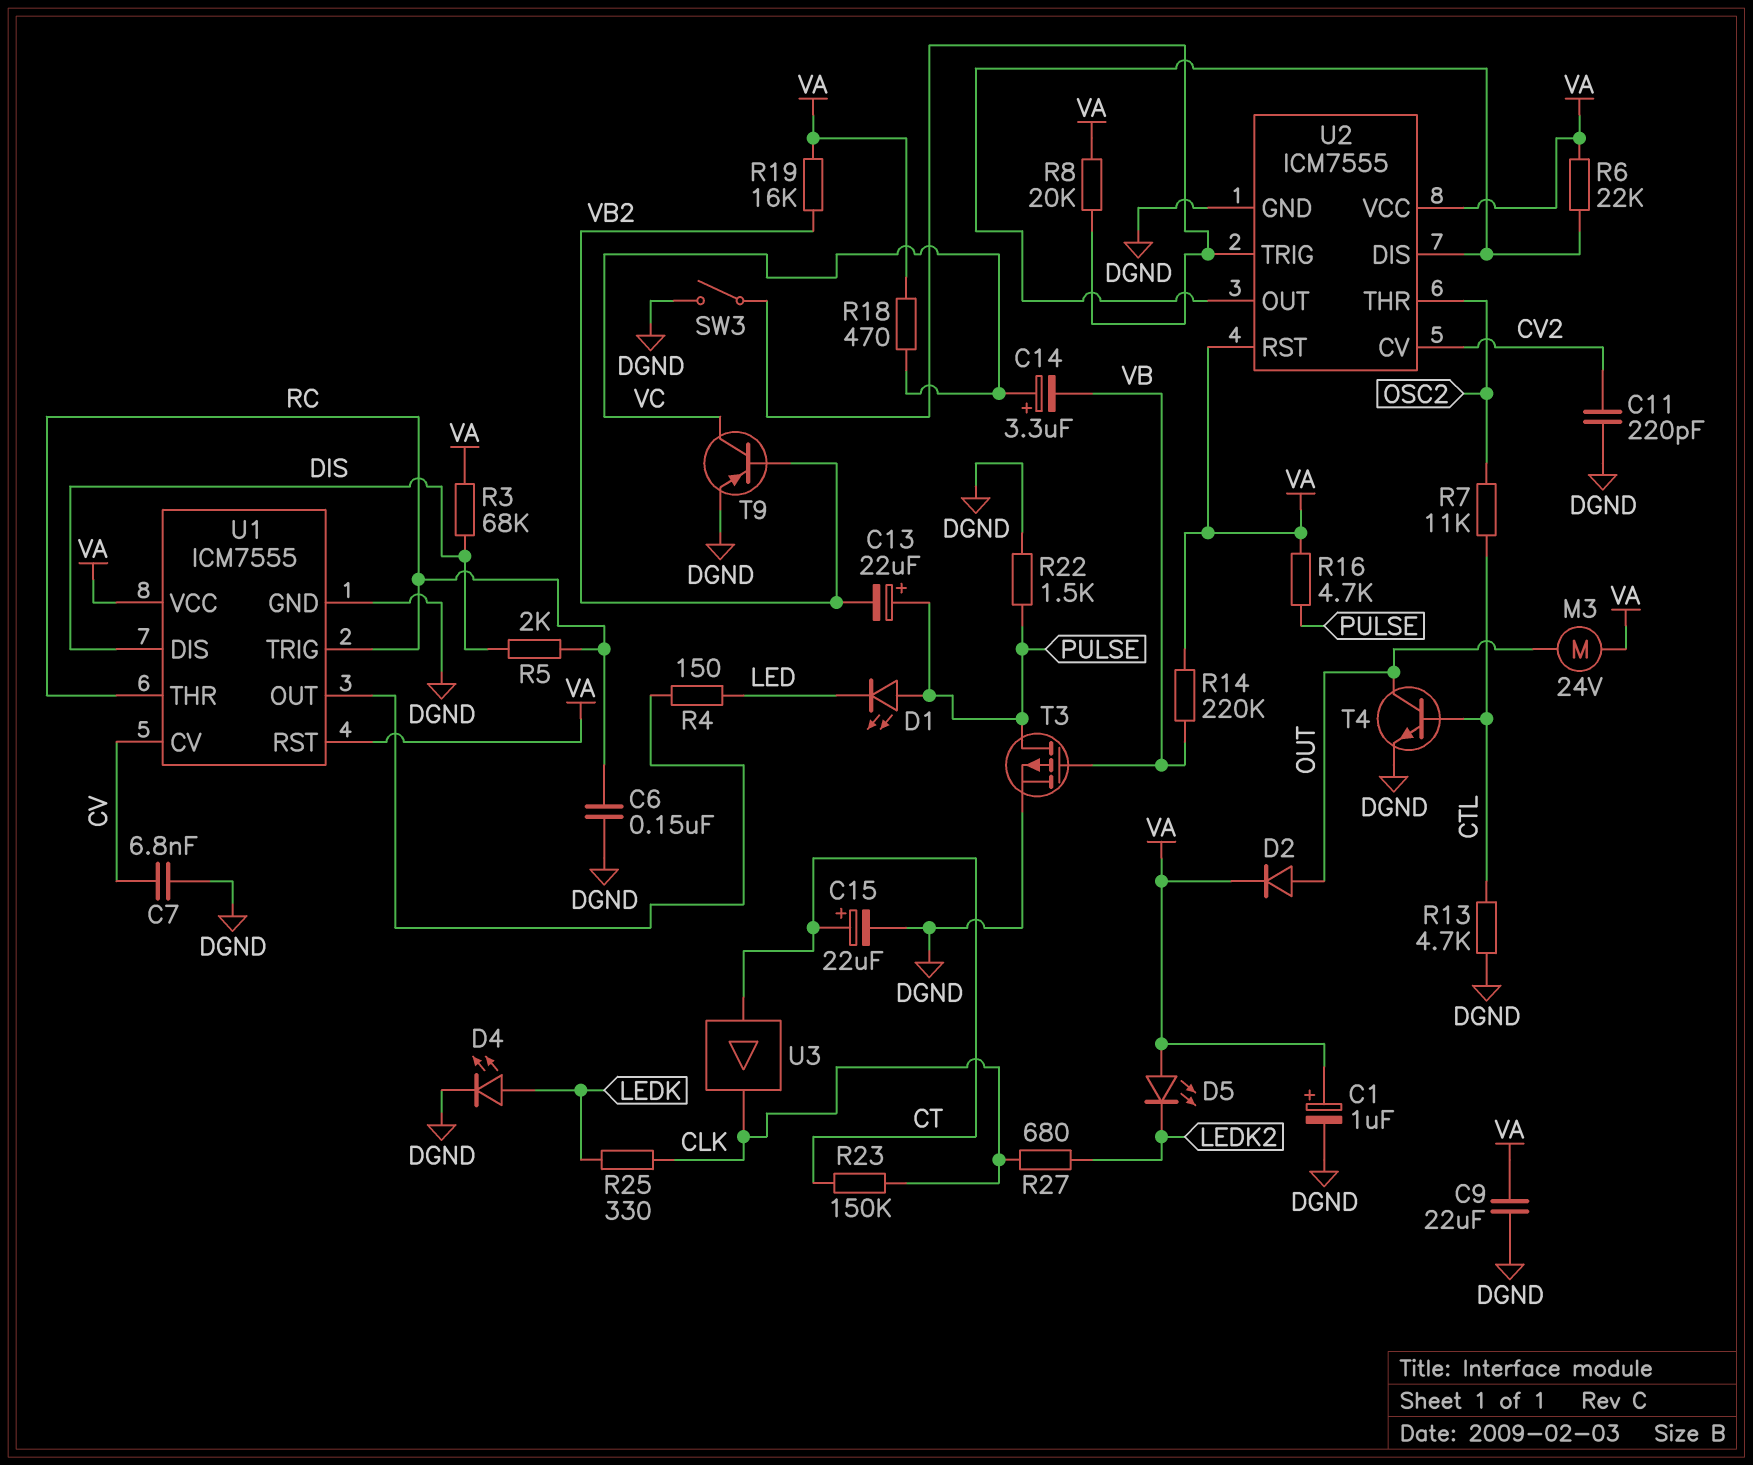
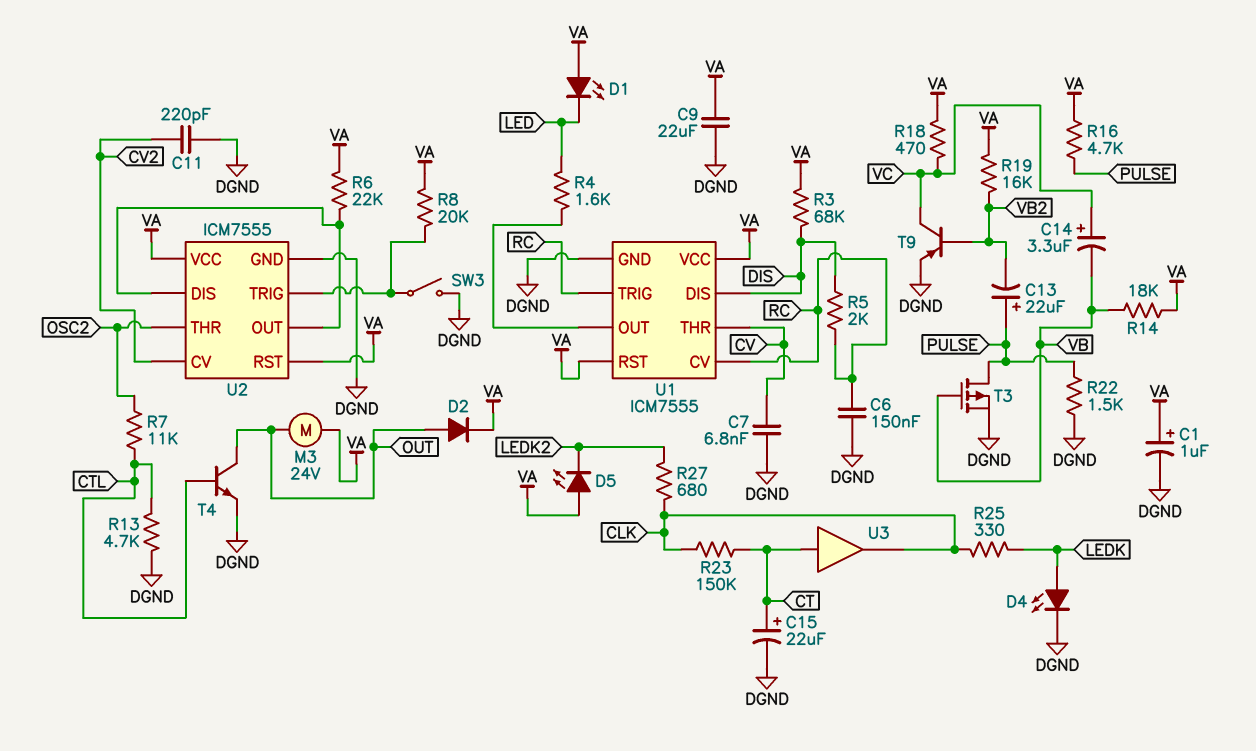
D1: LED (A PULSE, K LED) -> LED (A VA, K LED)
R4: 150 (LED, U1/OUT) -> 1.6k (LED, U1/OUT)
R14: 220k (VA, VB) -> 18k (VA, VB)
U1 pin CV: CV -> RC
U1 pin THR: RC -> CV

